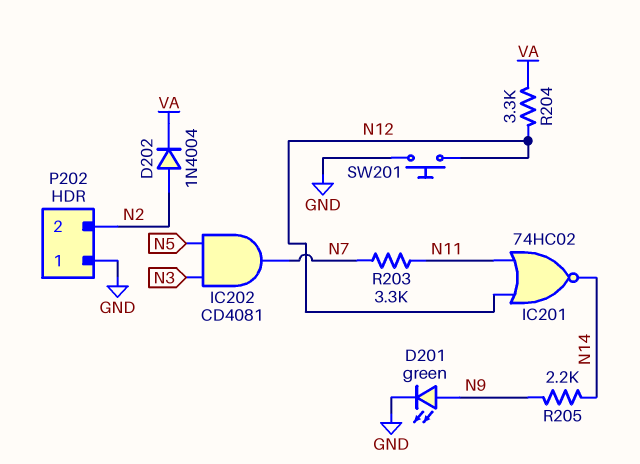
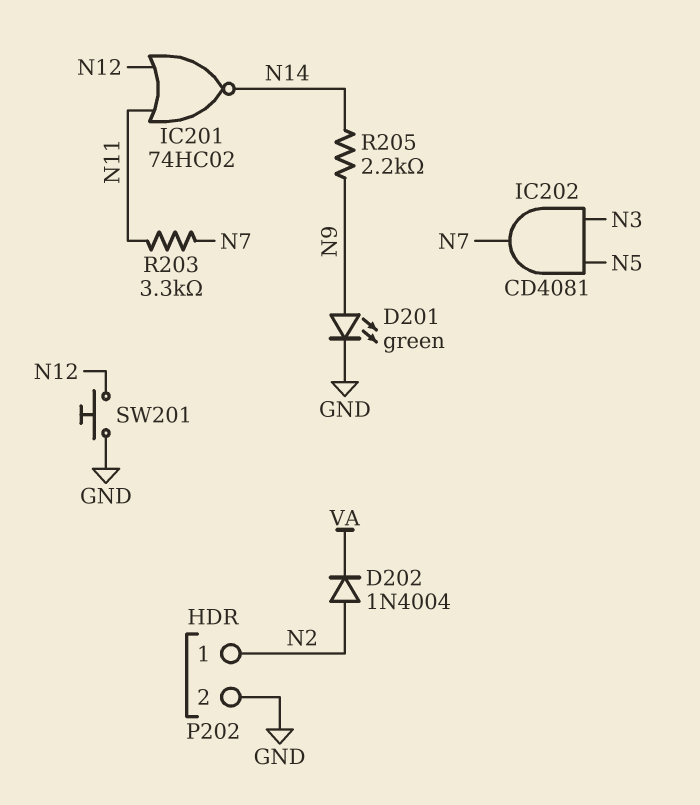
P202 pin 1: GND -> N2
P202 pin 2: N2 -> GND
R204: 3.3k (N12, VA) -> none

